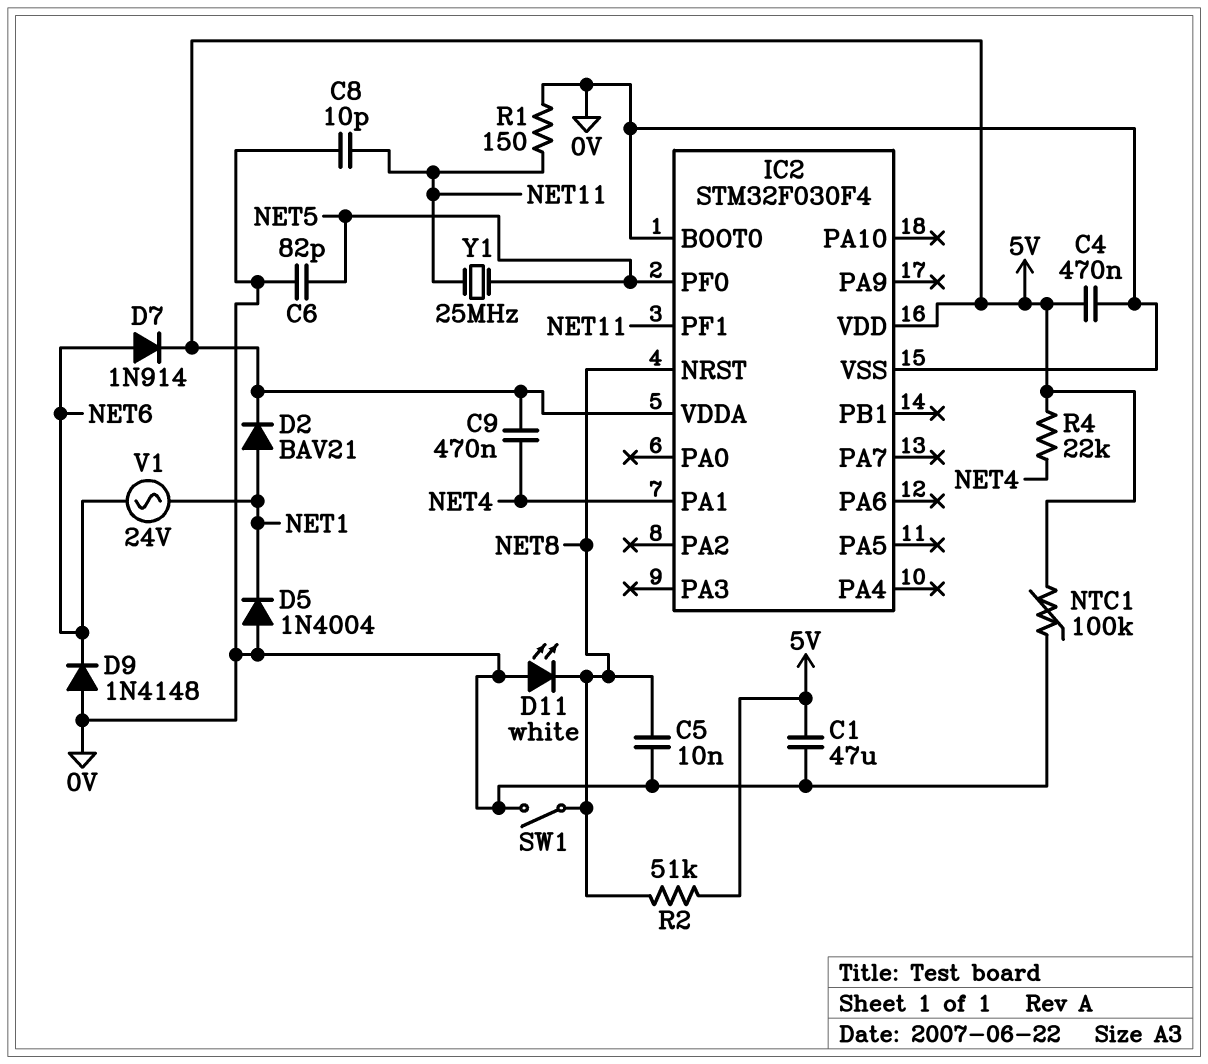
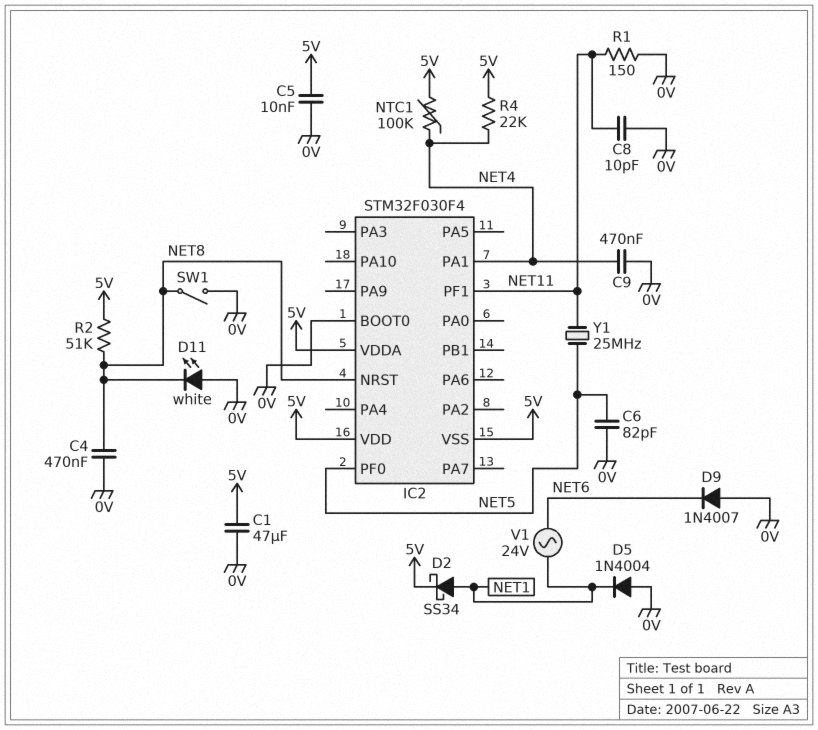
C4: 470nF (0V, 5V) -> 470nF (0V, NET8)
C5: 10nF (0V, NET8) -> 10nF (0V, 5V)
C9: 470nF (5V, NET4) -> 470nF (0V, NET4)
D2: diode BAV21 (A NET1, K 5V) -> schottky SS34 (A NET1, K 5V)
D7: diode 1N914 (A NET6, K 5V) -> none
D9: diode 1N4148 (A 0V, K NET6) -> diode 1N4007 (A 0V, K NET6)
IC2 pin VSS: 0V -> 5V
NTC1: 100k (0V, 5V) -> 100k (5V, NET4)

